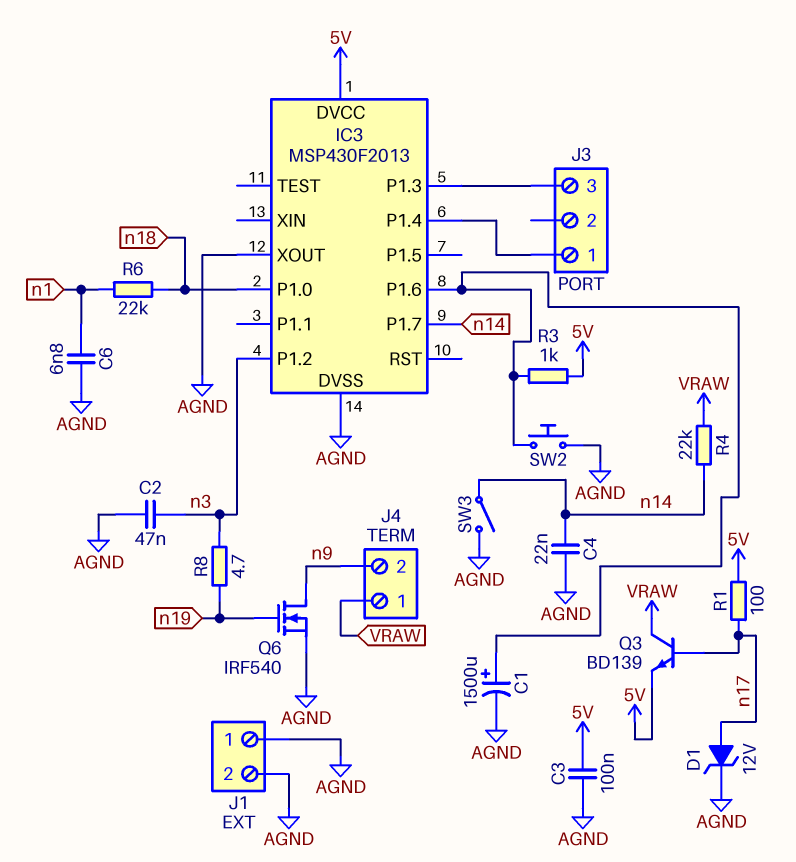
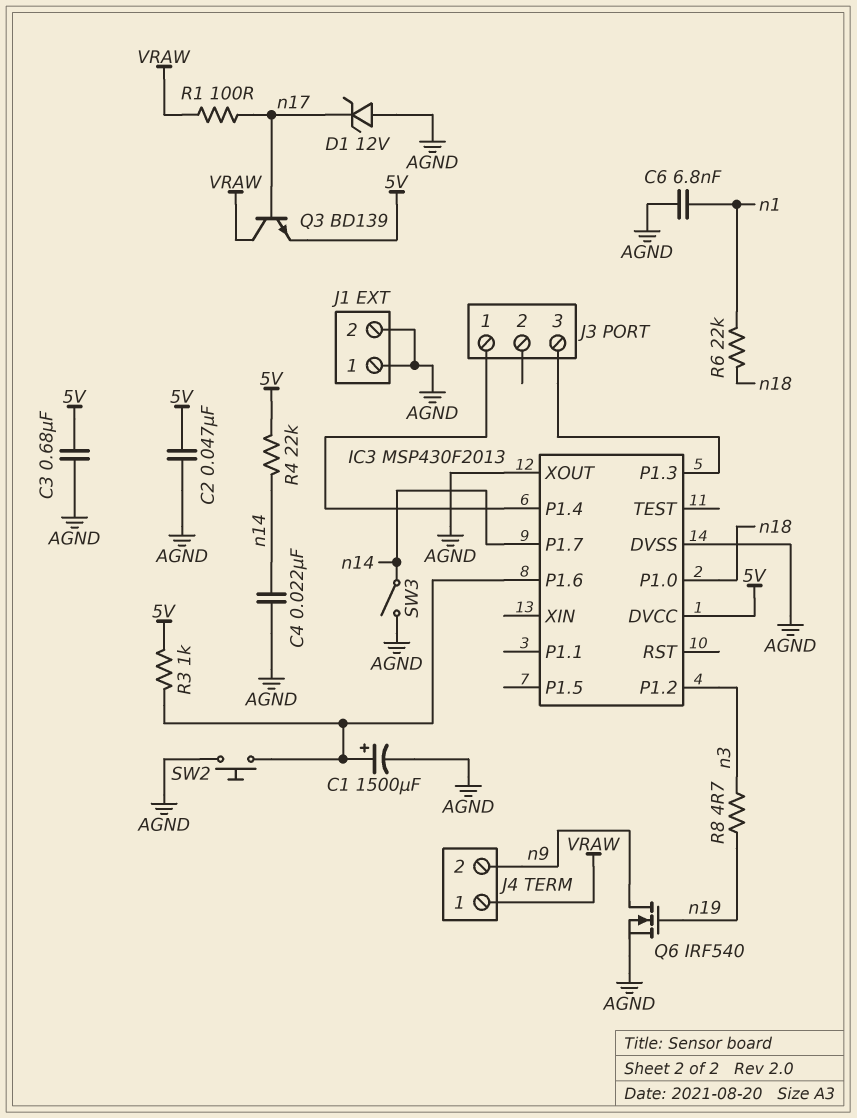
C2: 47nF (AGND, n3) -> 47nF (5V, AGND)
C3: 100nF (5V, AGND) -> 680nF (5V, AGND)
D1: zener 12V (A n17, K AGND) -> zener 12V (A AGND, K n17)
R1: 100 (5V, n17) -> 100 (VRAW, n17)
R4: 22k (VRAW, n14) -> 22k (5V, n14)

